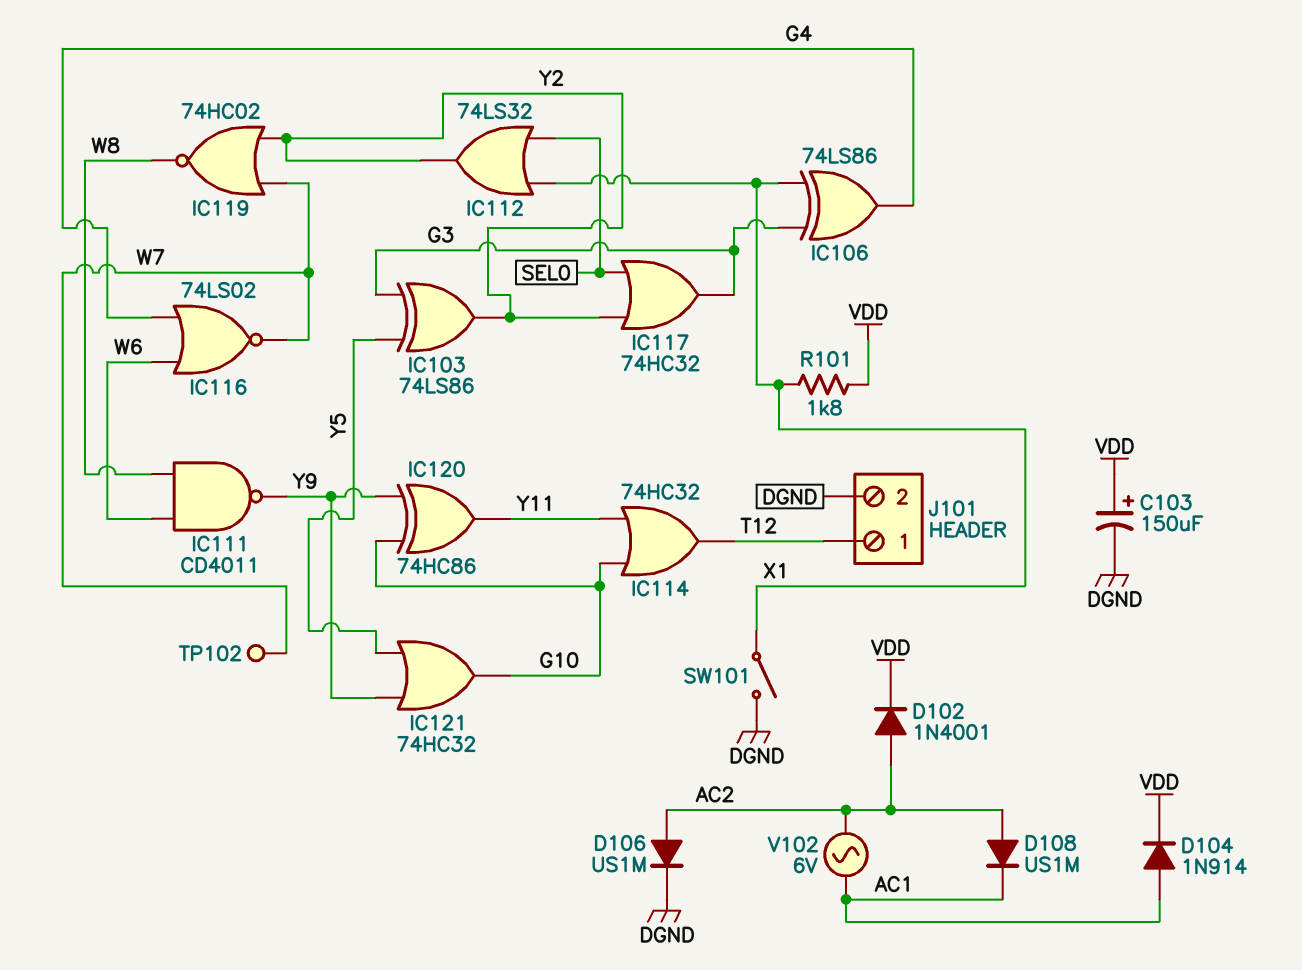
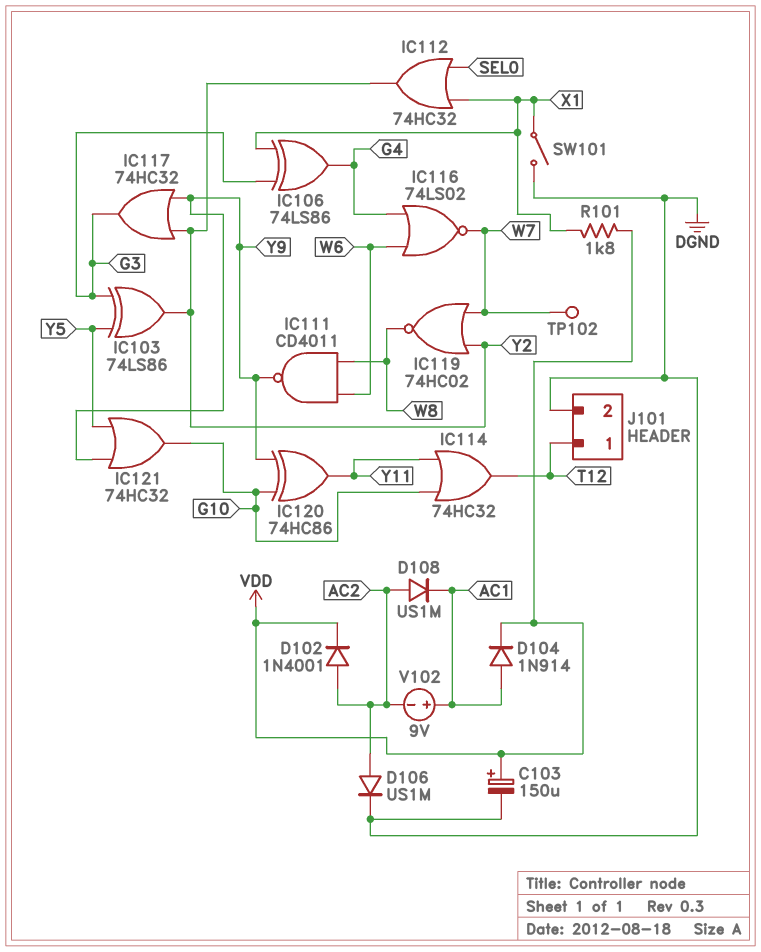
IC112: OR 74LS32 (in SEL0, in X1, out Y2) -> OR 74HC32 (in SEL0, in X1, out Y2)
IC117: OR 74HC32 (in SEL0, in Y2, out G3) -> OR 74HC32 (in Y2, in Y9, out G3)
V102: AC 6V (AC1, AC2) -> 9V (plus AC1, minus AC2)

